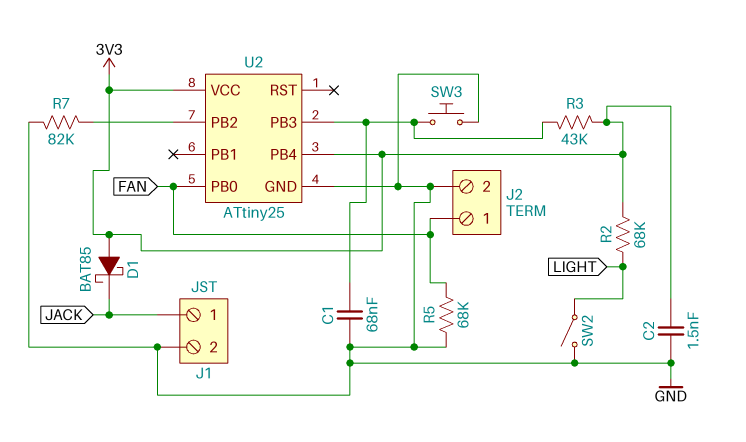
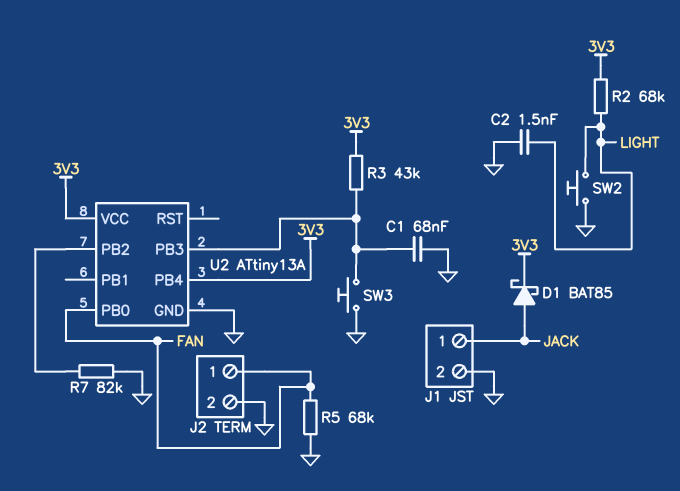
C2: 1.5nF (3V3, GND) -> 1.5nF (GND, LIGHT)
D1: schottky BAT85 (A 3V3, K JACK) -> schottky BAT85 (A JACK, K 3V3)
SW2: switch (GND, LIGHT) -> button (GND, LIGHT)
U2: ATtiny25 -> ATtiny13A

